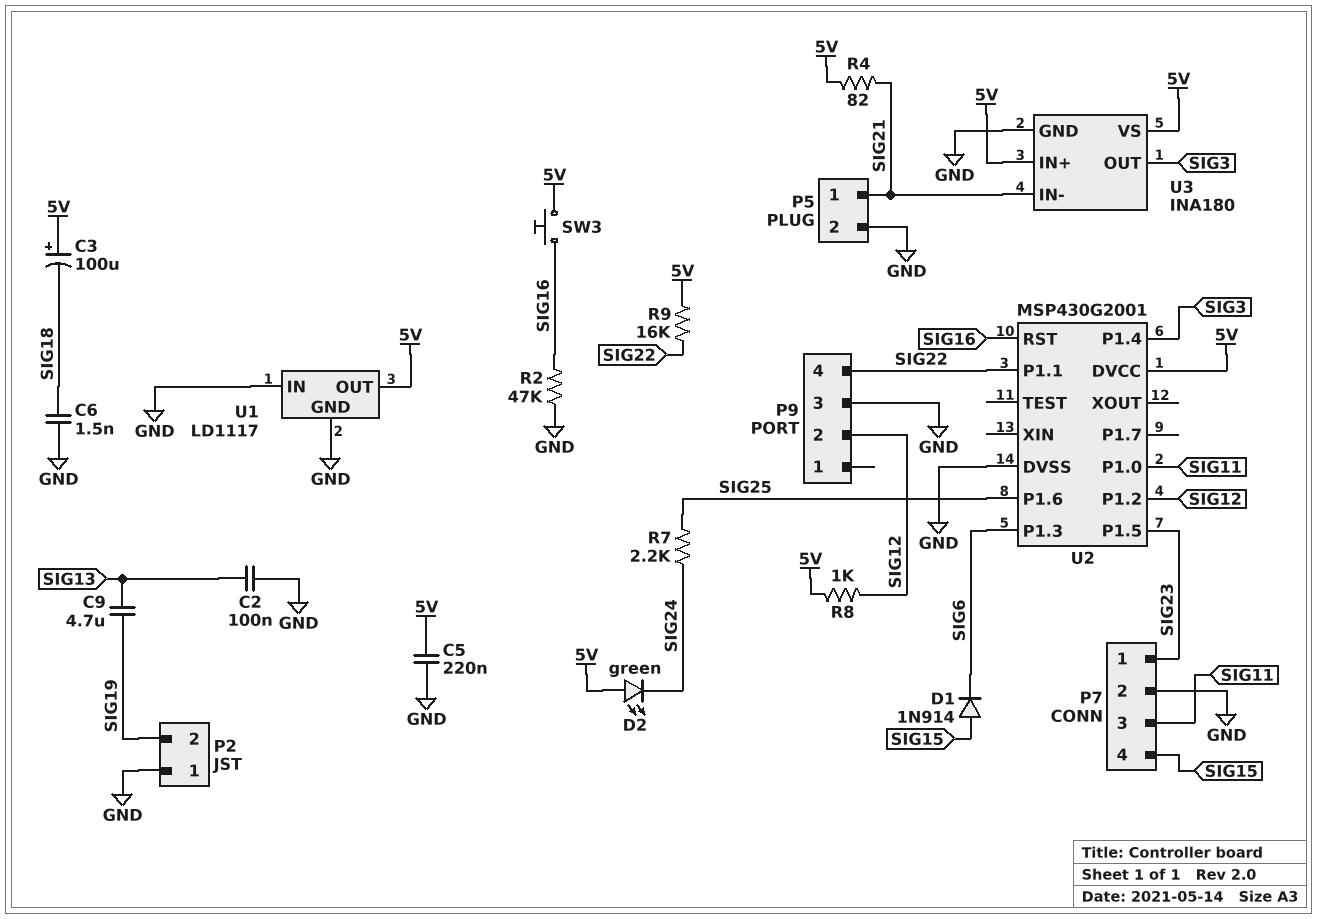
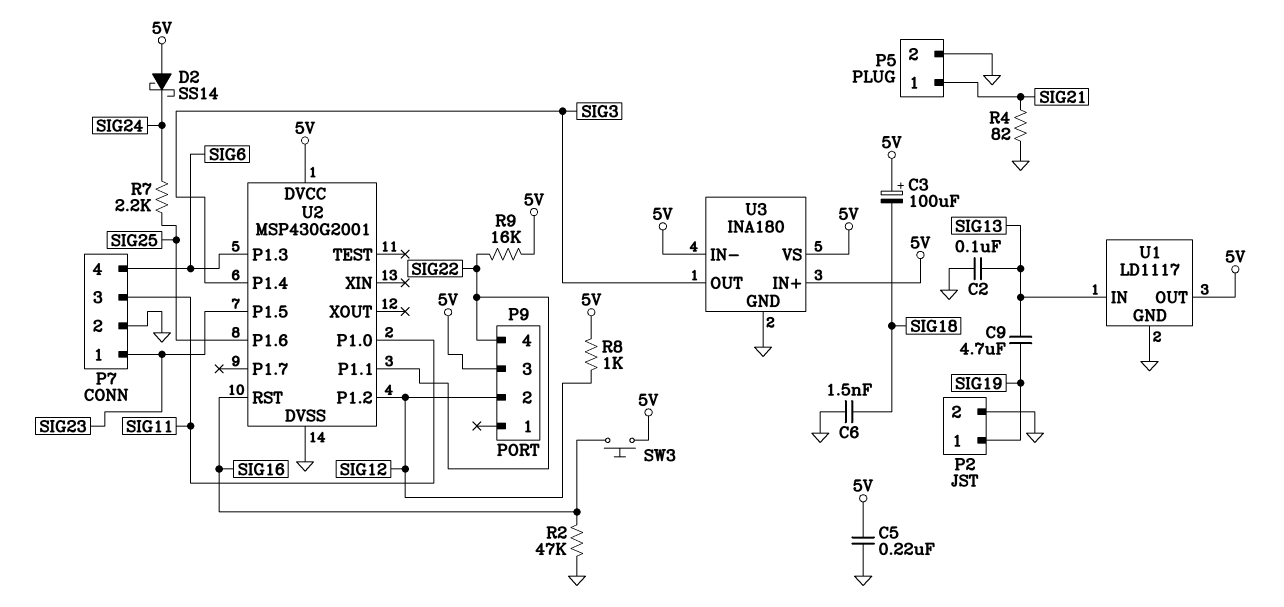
D1: diode 1N914 (A SIG15, K SIG6) -> none
D2: LED green (A 5V, K SIG24) -> schottky SS14 (A 5V, K SIG24)
P2 pin 1: GND -> SIG19
P2 pin 2: SIG19 -> GND
P7 pin 4: SIG15 -> SIG6
P9 pin 3: GND -> 5V
R4: 82 (5V, SIG21) -> 82 (GND, SIG21)
U1 pin IN: GND -> SIG13
U3 pin IN-: SIG21 -> 5V

